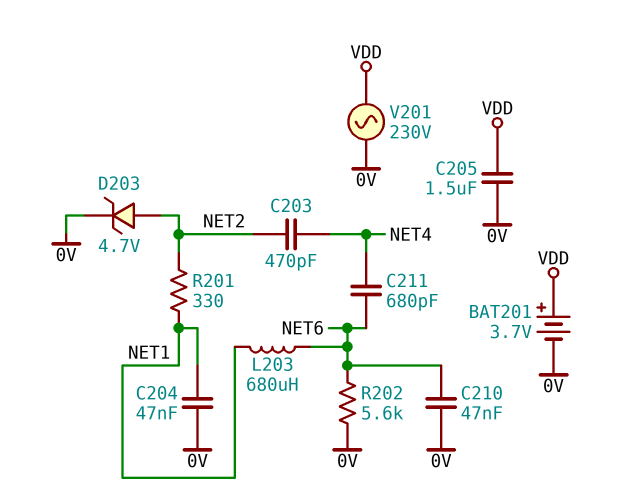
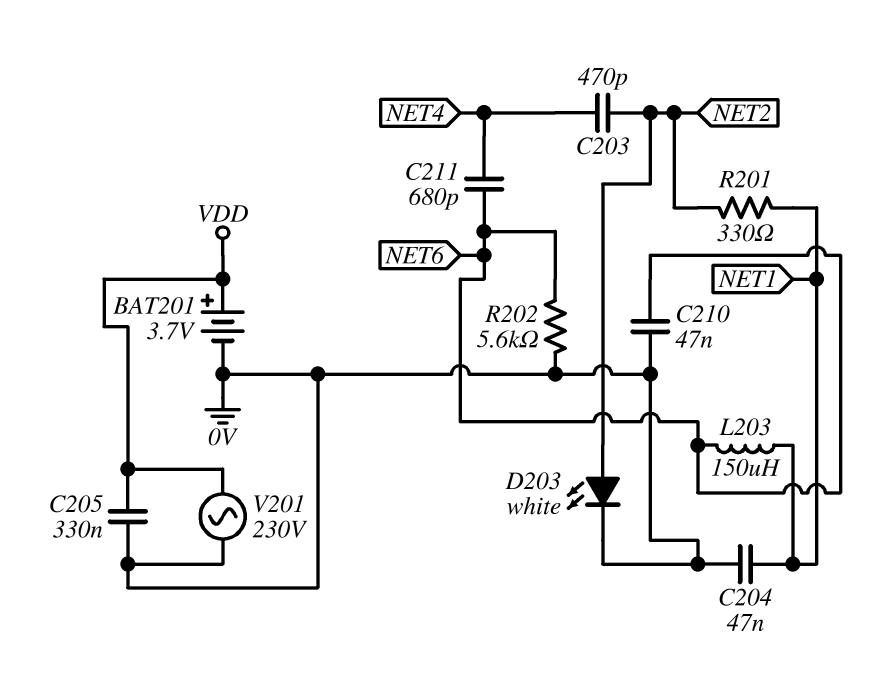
C205: 1.5uF (0V, VDD) -> 330nF (0V, VDD)
D203: zener 4.7V (A NET2, K 0V) -> LED white (A NET2, K 0V)
L203: 680uH (NET1, NET6) -> 150uH (NET1, NET6)

